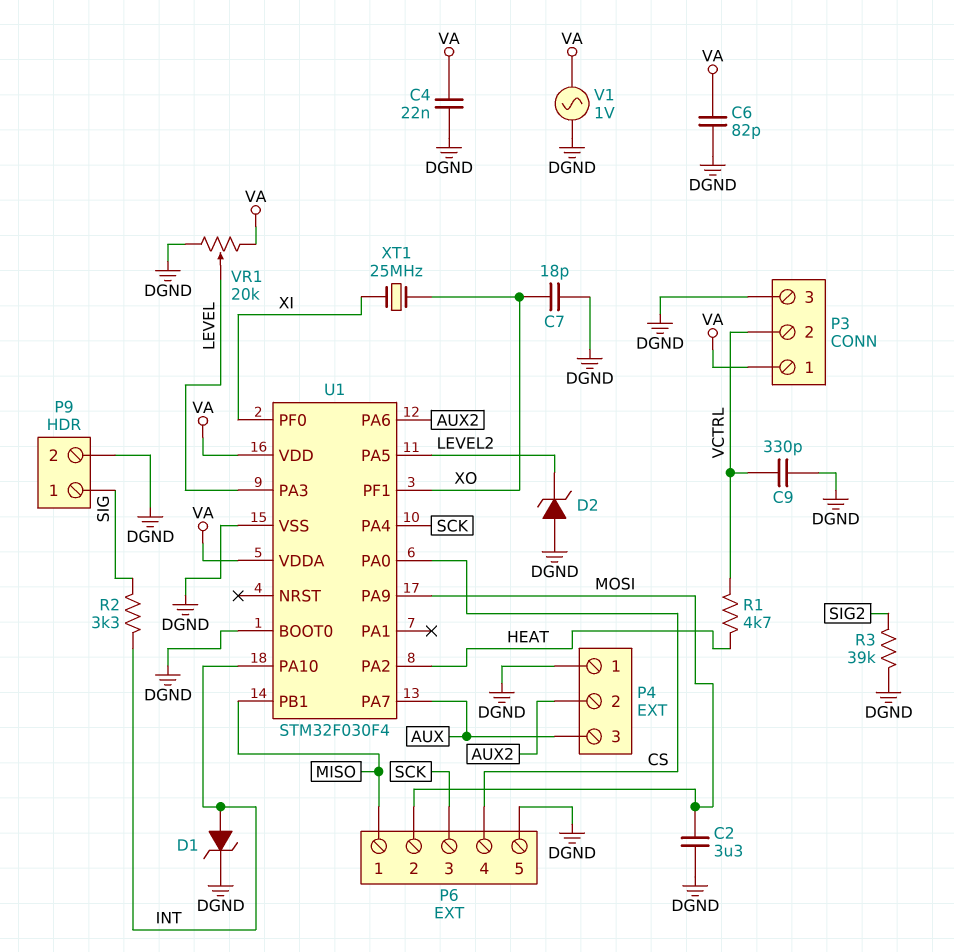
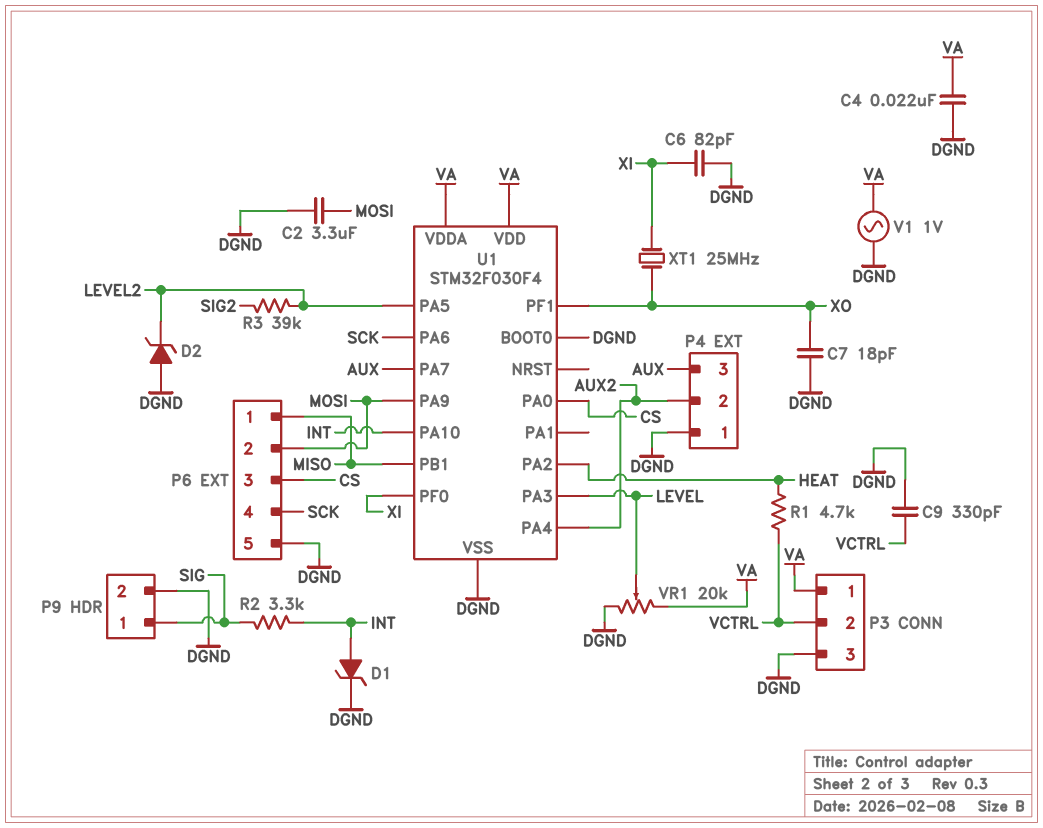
C6: 82pF (DGND, VA) -> 82pF (DGND, XI)
P6 pin 3: SCK -> CS
P6 pin 4: CS -> SCK
R3: 39k (DGND, SIG2) -> 39k (LEVEL2, SIG2)
U1 pin PA4: SCK -> AUX2
U1 pin PA6: AUX2 -> SCK

